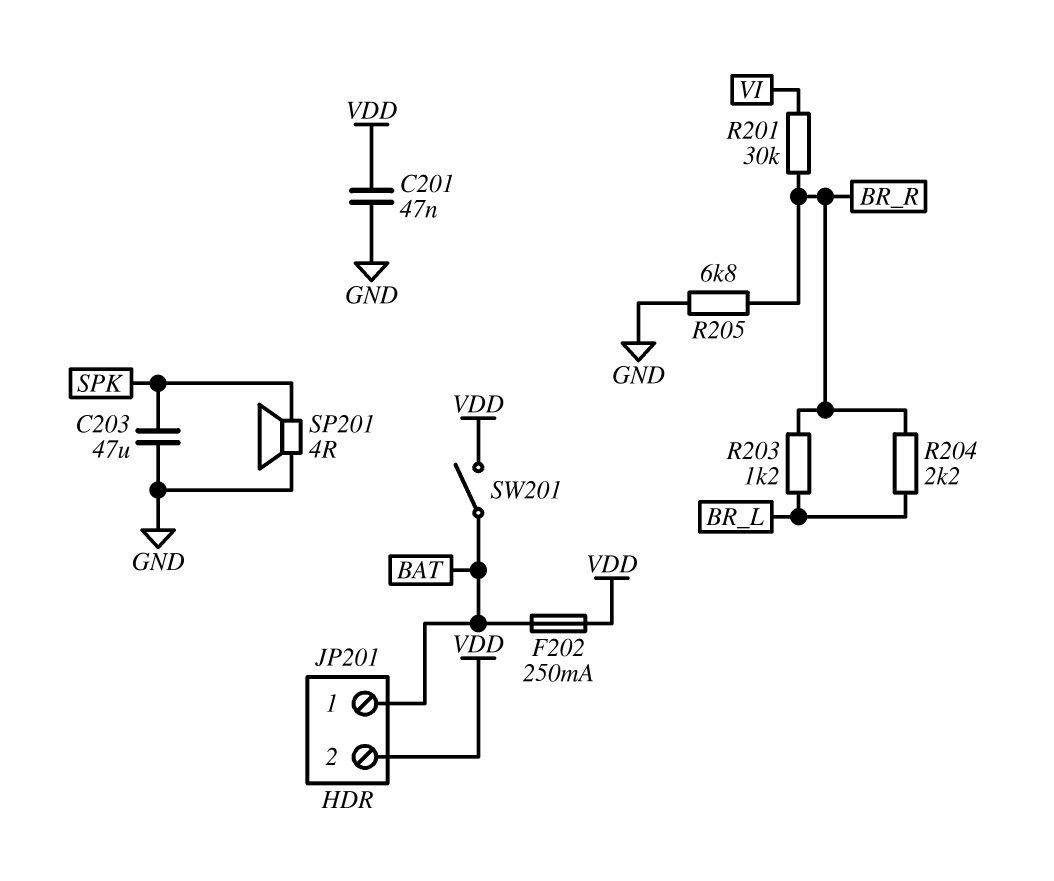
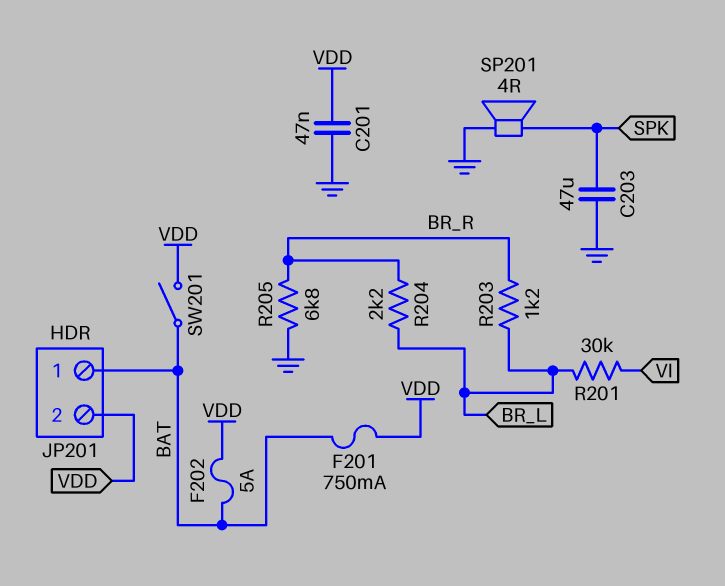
F201: none -> 750mA (BAT, VDD)
F202: 250mA (BAT, VDD) -> 5A (BAT, VDD)
R201: 30k (BR_R, VI) -> 30k (BR_L, VI)

